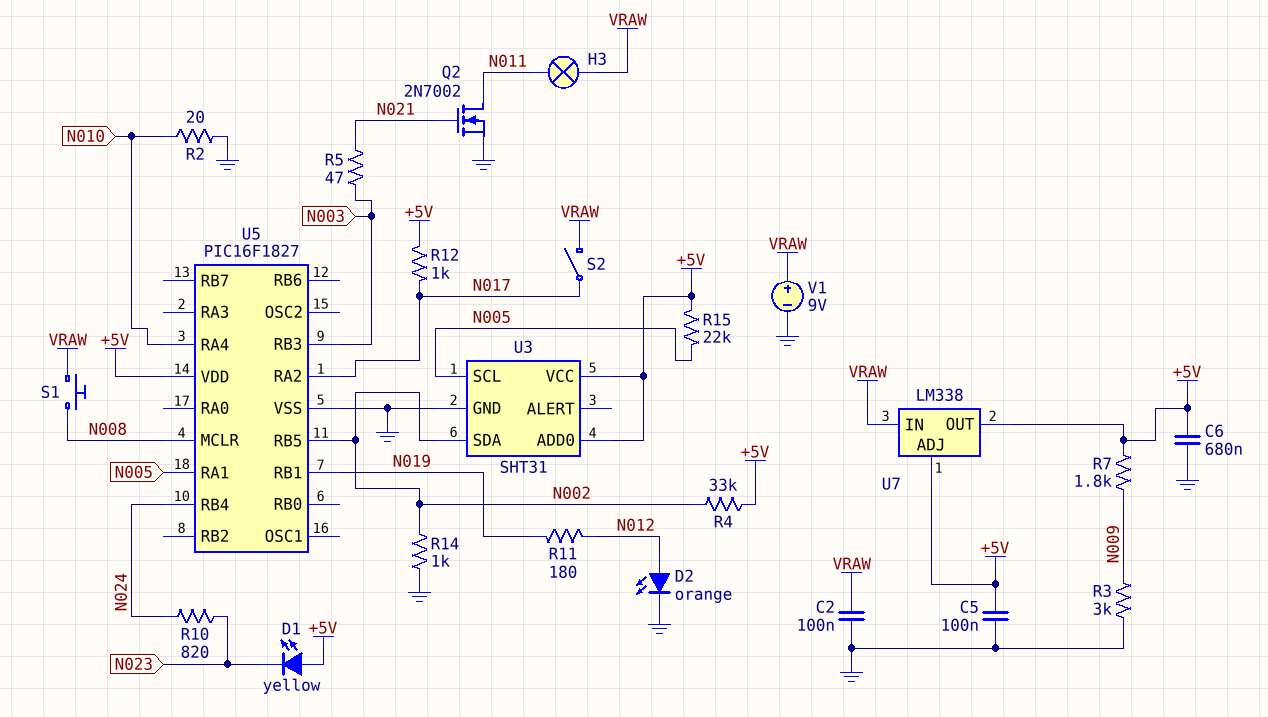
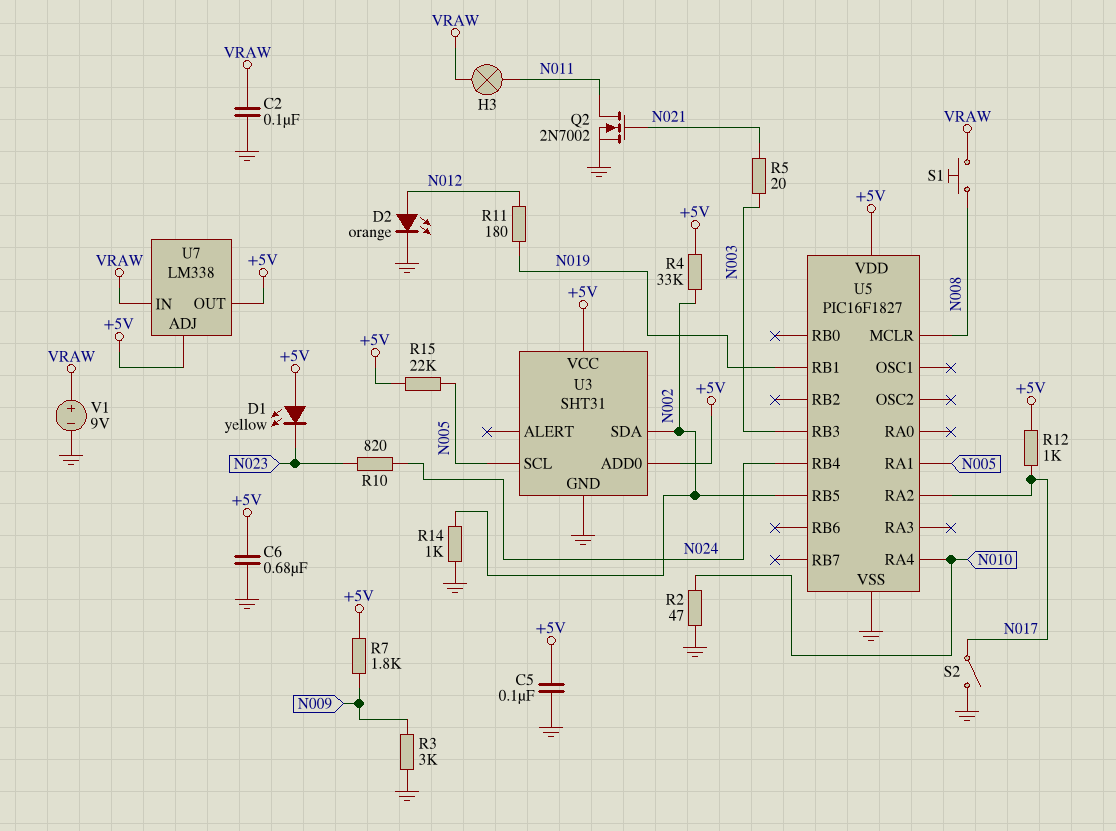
R2: 20 (GND, N010) -> 47 (GND, N010)
R5: 47 (N003, N021) -> 20 (N003, N021)
S2: switch (N017, VRAW) -> switch (GND, N017)

